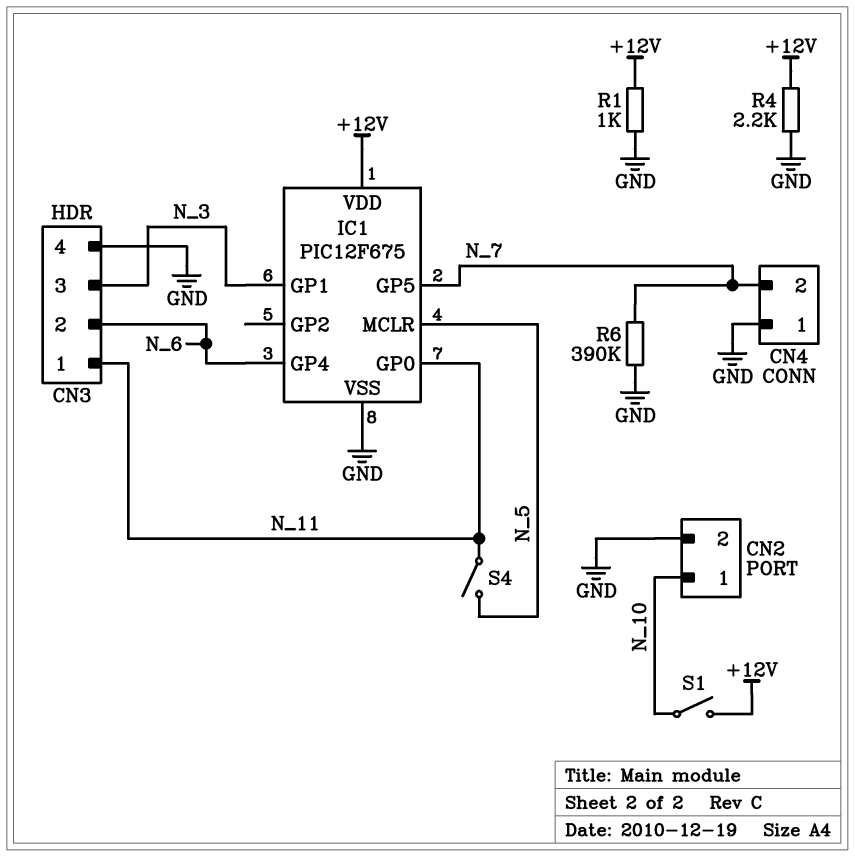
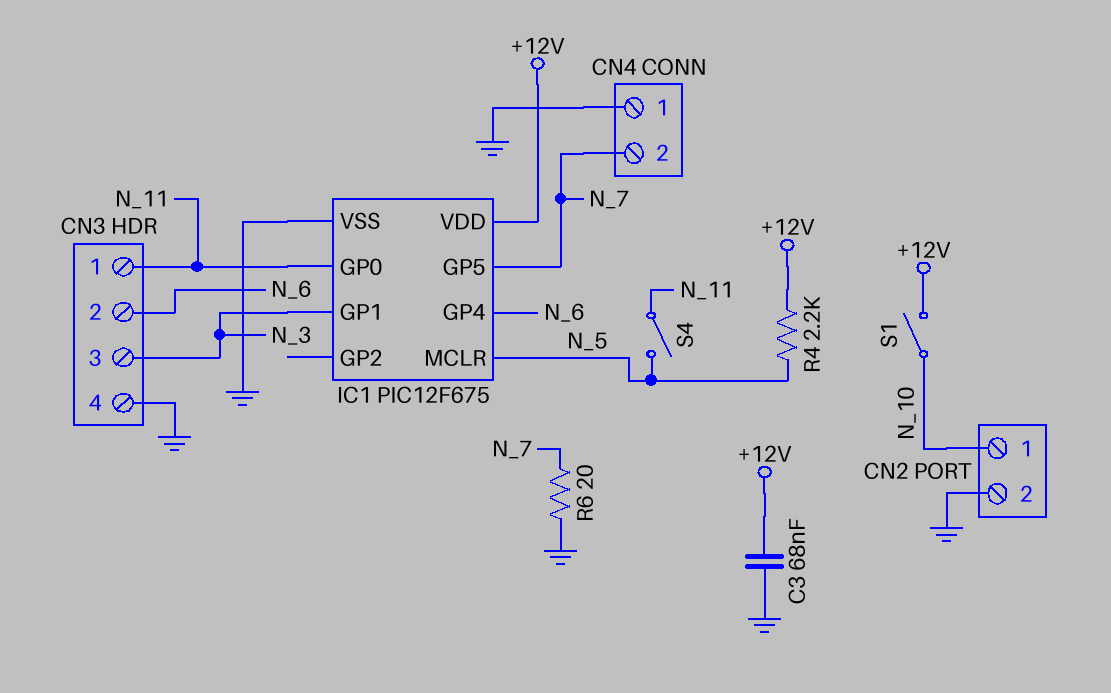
C3: none -> 68nF (+12V, GND)
R1: 1k (+12V, GND) -> none
R4: 2.2k (+12V, GND) -> 2.2k (+12V, N_5)
R6: 390k (GND, N_7) -> 20 (GND, N_7)

